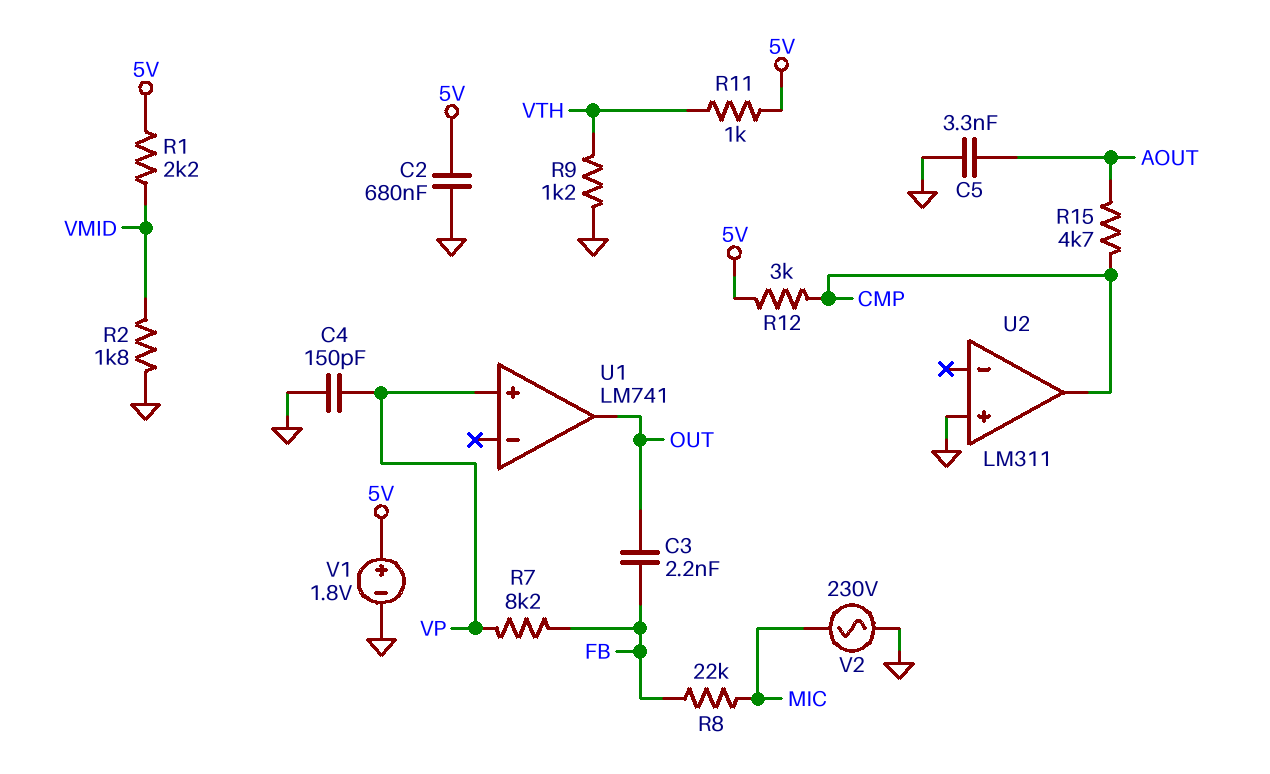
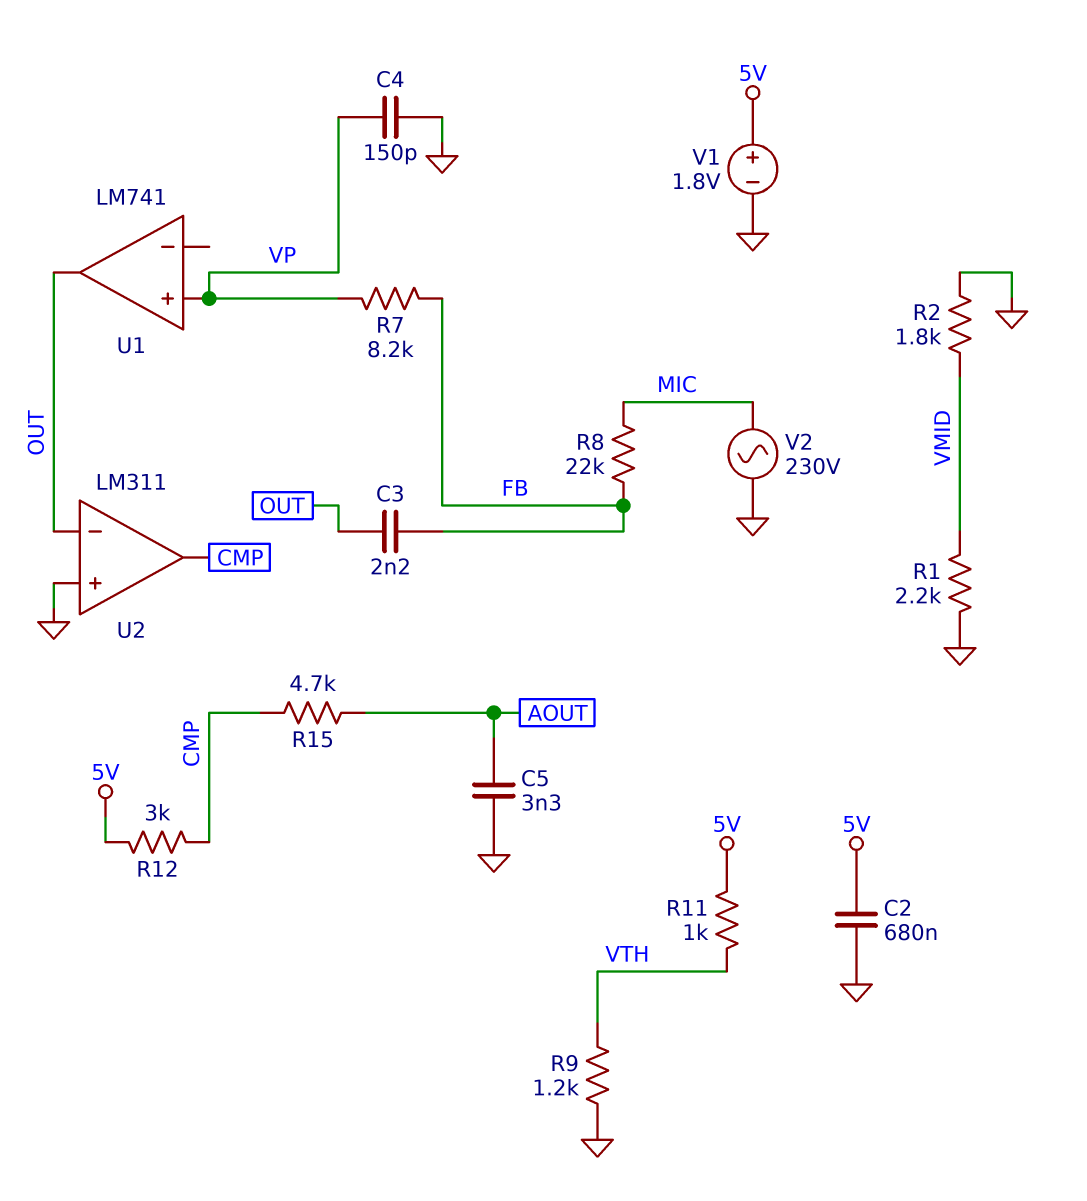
R1: 2.2k (5V, VMID) -> 2.2k (GND, VMID)
U2 pin in-: none -> OUT

